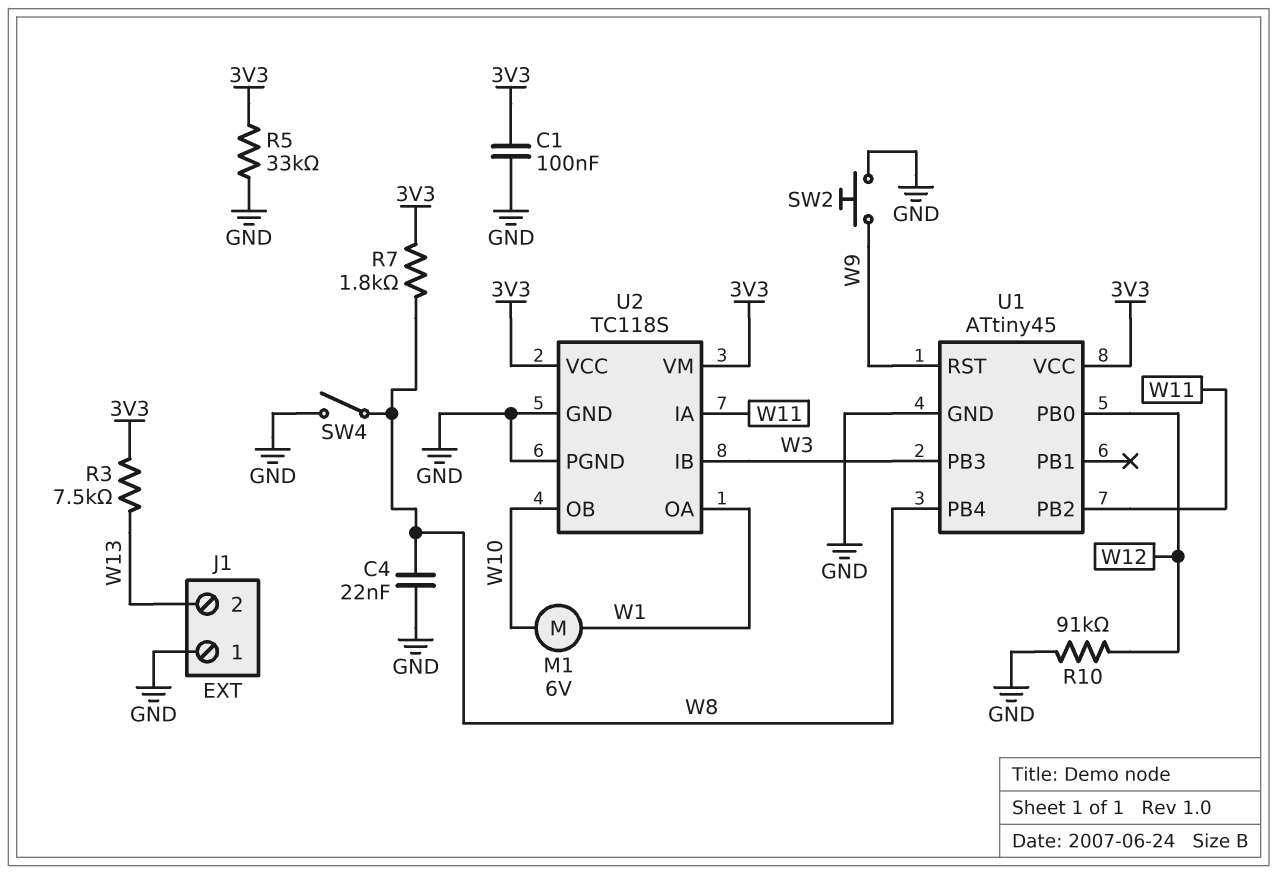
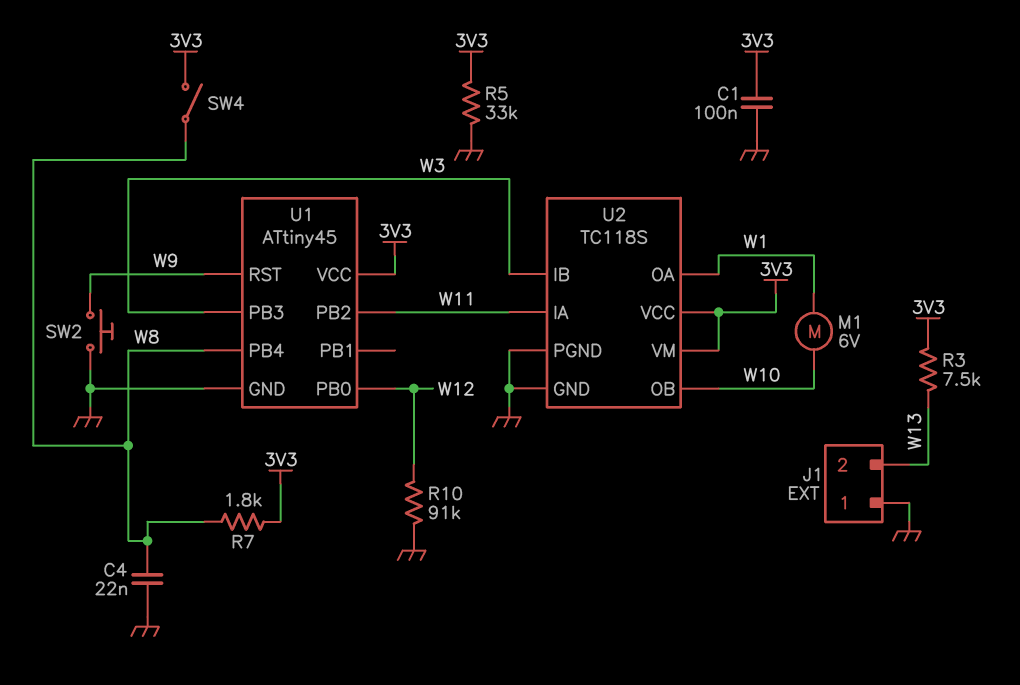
SW4: switch (GND, W8) -> switch (3V3, W8)

